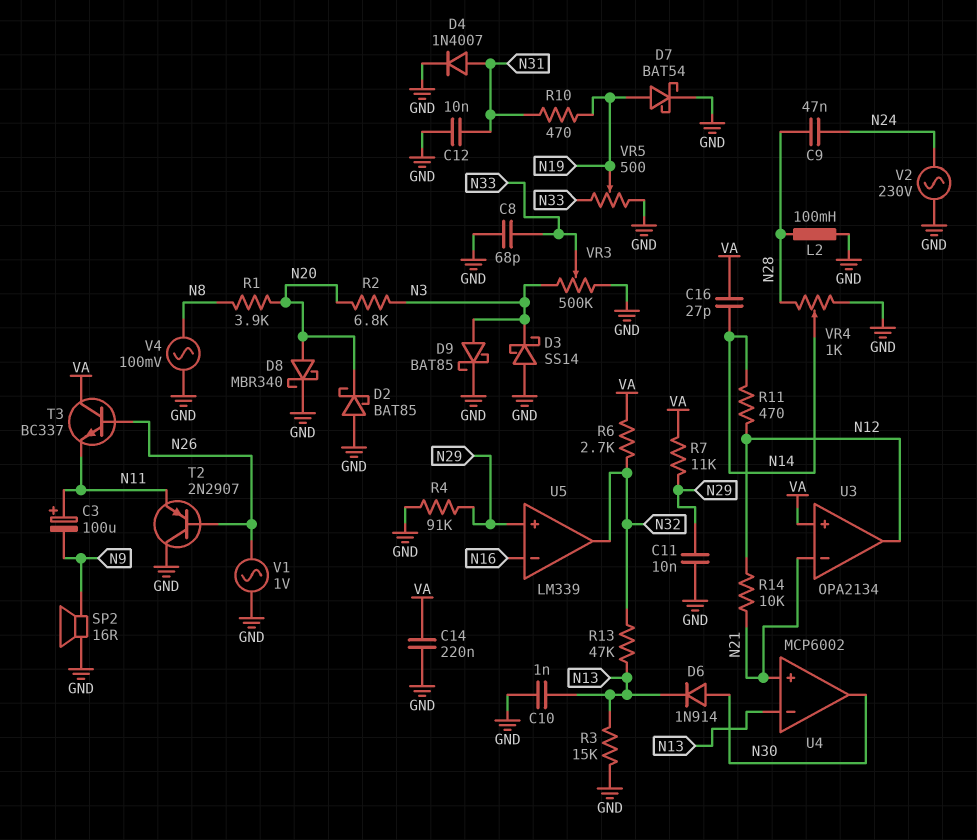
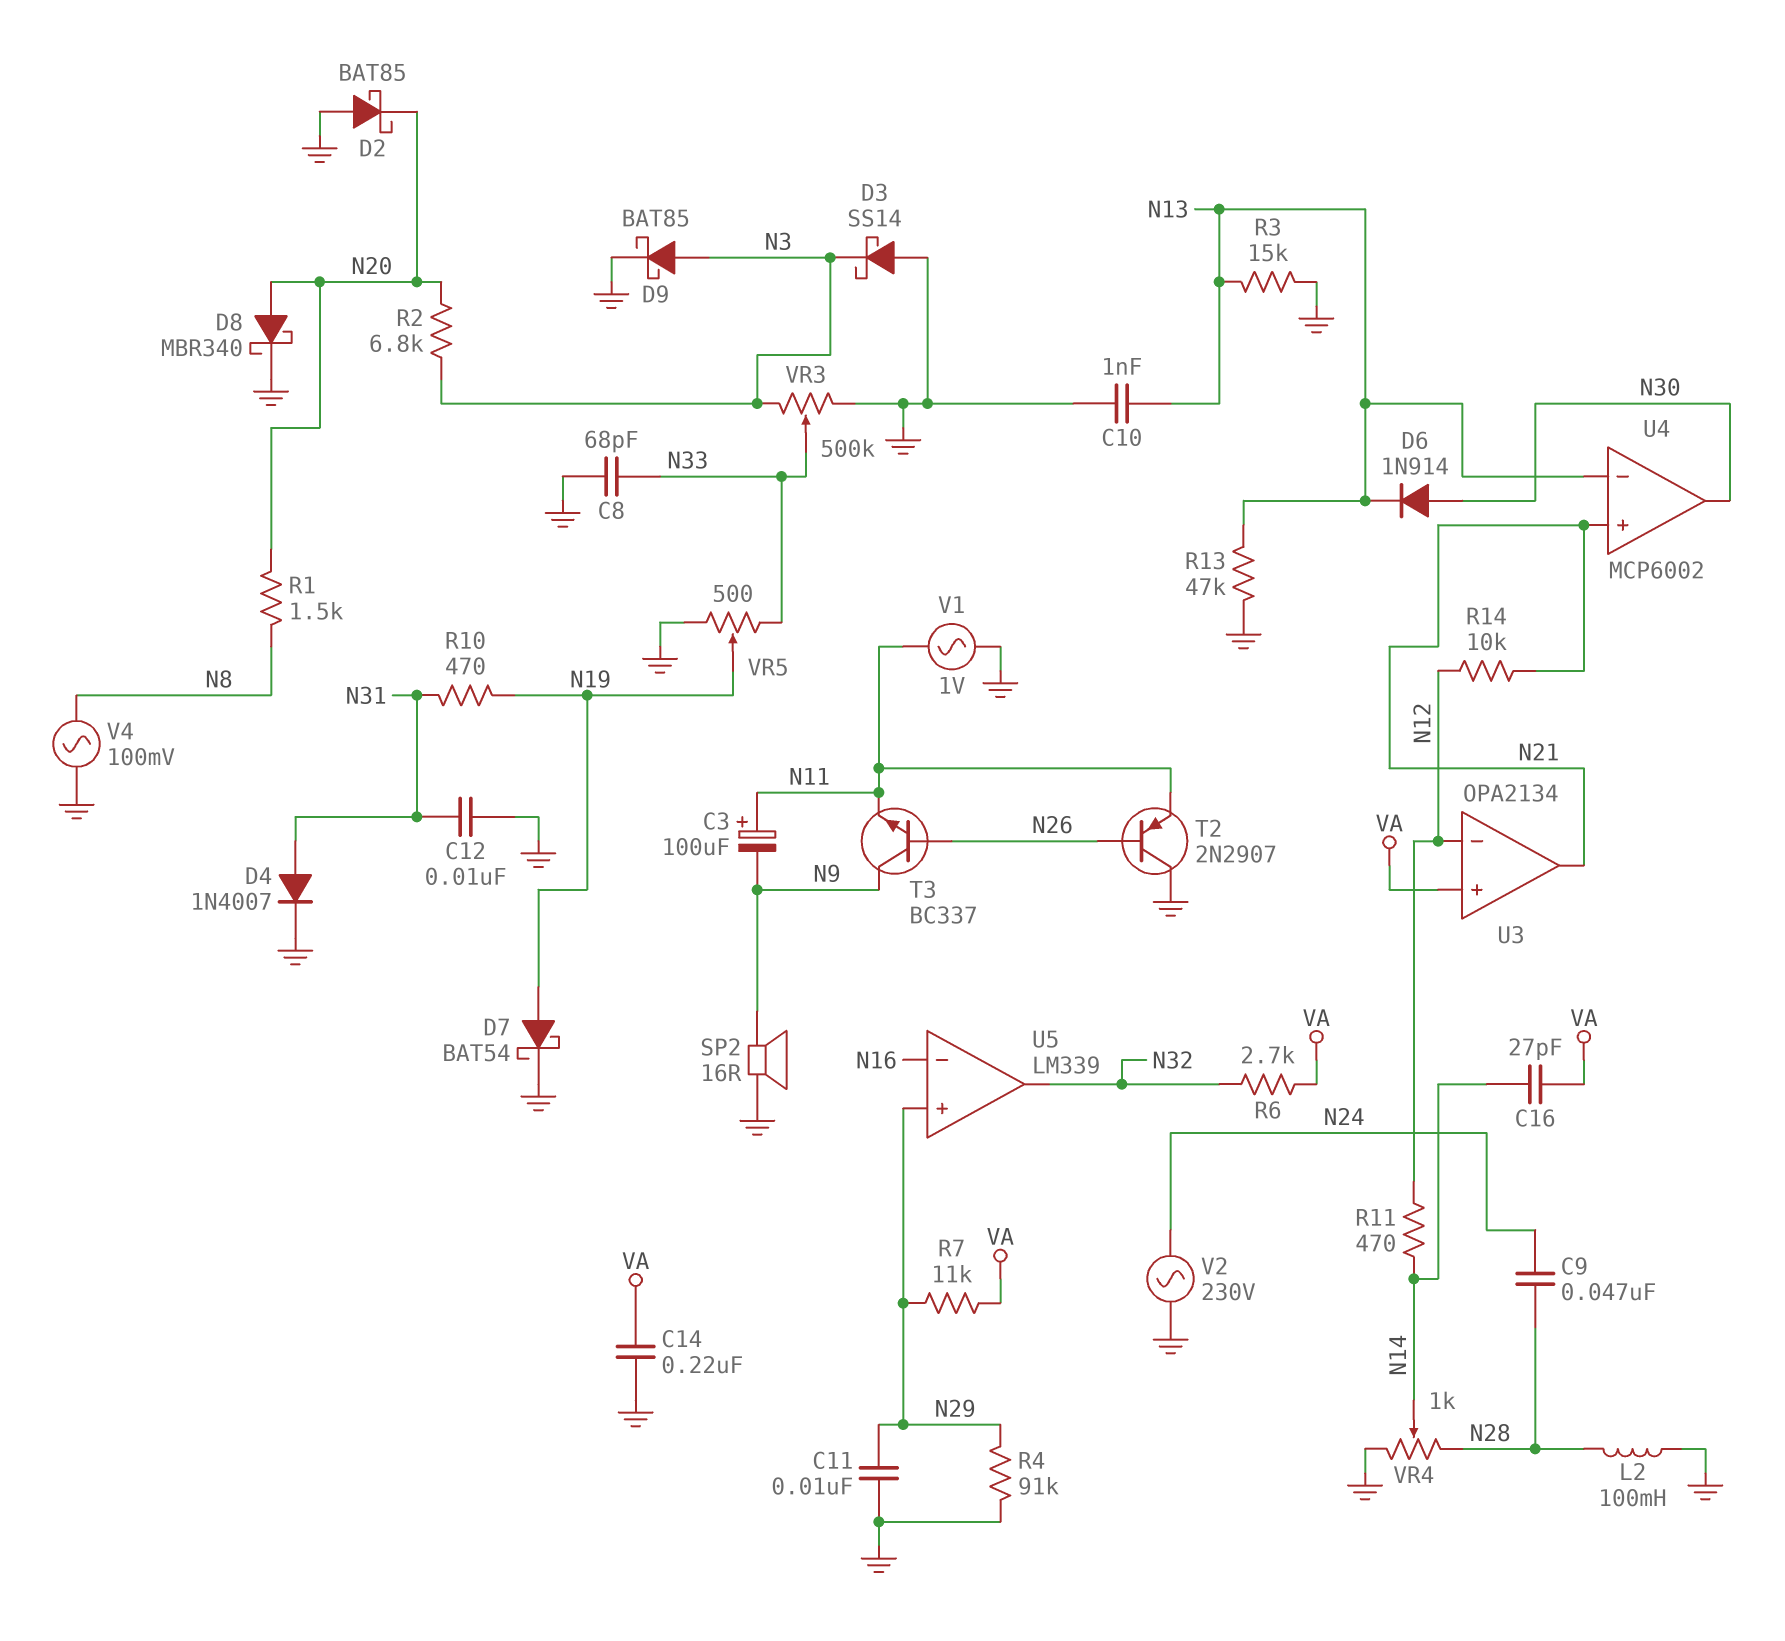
R1: 3.9k (N8, N20) -> 1.5k (N8, N20)
R13: 47k (N13, N32) -> 47k (GND, N13)
T3: NPN BC337 (B N26, C VA, E N11) -> NPN BC337 (B N26, C N9, E N11)
U3 pin in-: N21 -> N12
U3 pin out: N12 -> N21
V1: AC 1V (GND, N26) -> AC 1V (GND, N11)

